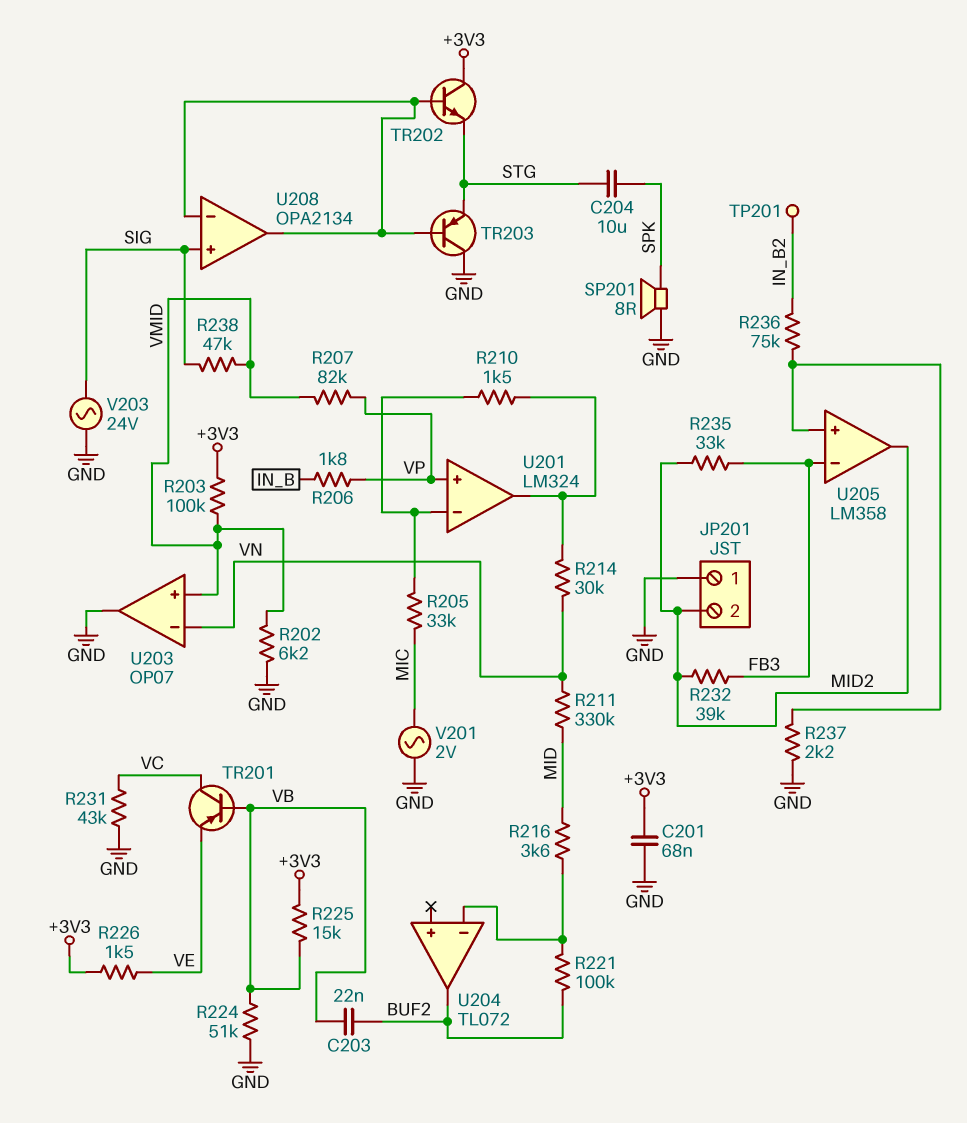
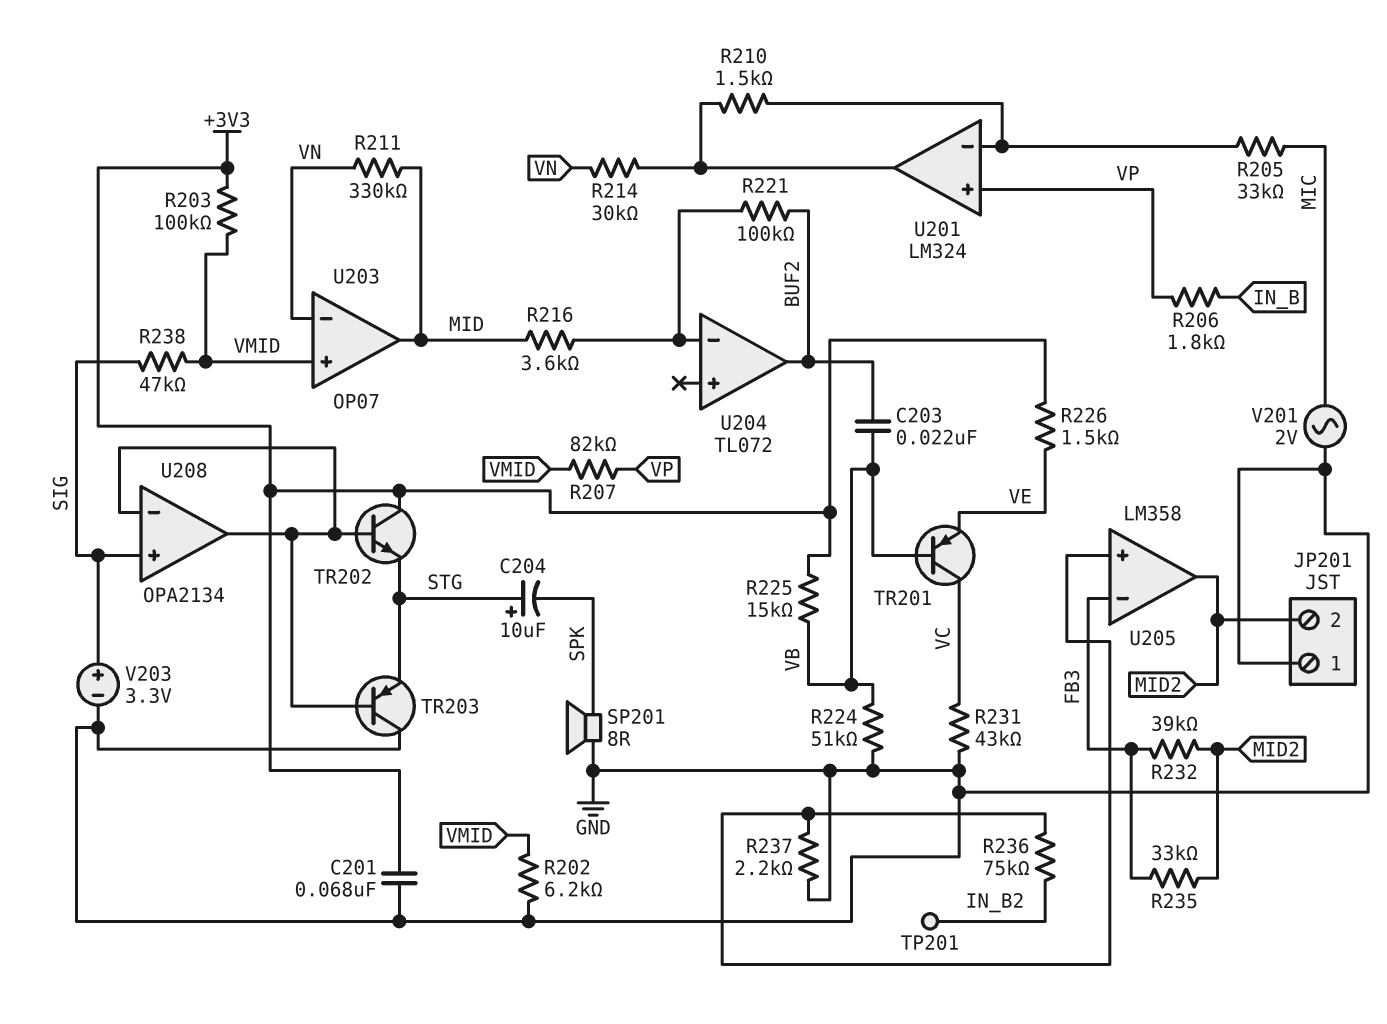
C204: 10uF (SPK, STG) -> 10uF (plus STG, minus SPK)
U203 pin out: GND -> MID
V203: AC 24V (GND, SIG) -> 3.3V (plus SIG, minus GND)

